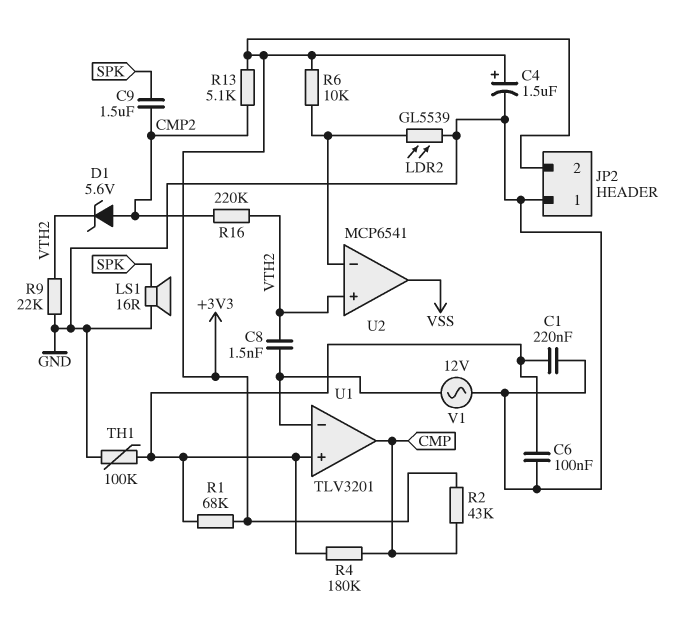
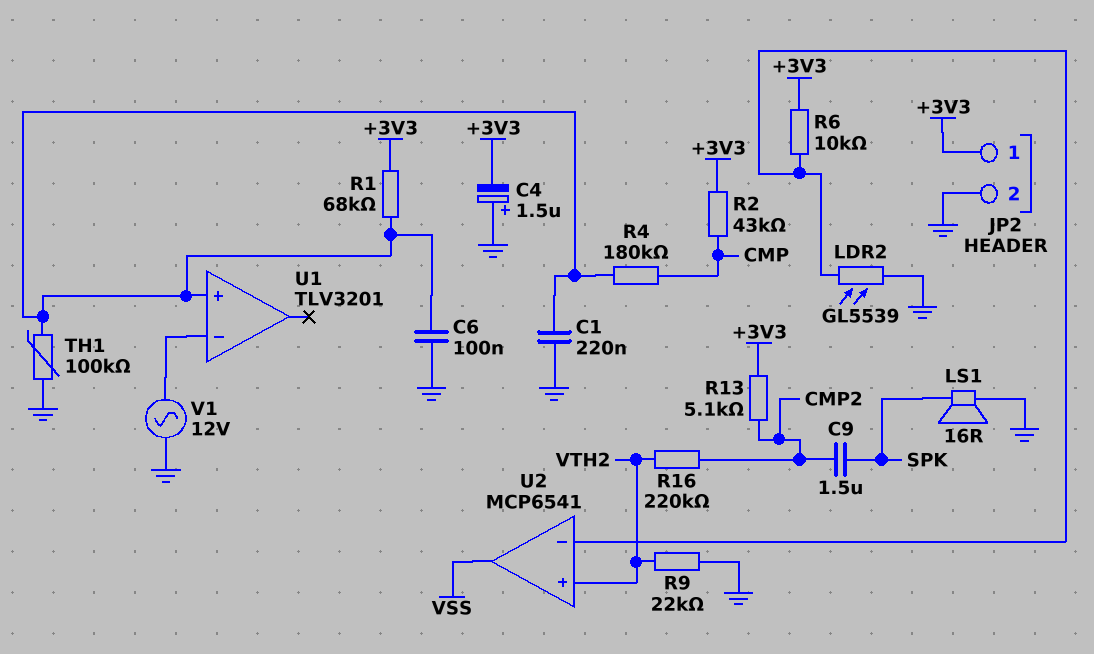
C4: 1.5uF (plus +3V3, minus GND) -> 1.5uF (plus GND, minus +3V3)
C8: 1.5nF (U1/in-, VTH2) -> none
D1: zener 5.6V (A CMP2, K VTH2) -> none
JP2 pin 1: GND -> +3V3
JP2 pin 2: +3V3 -> GND
U1 pin out: CMP -> none

